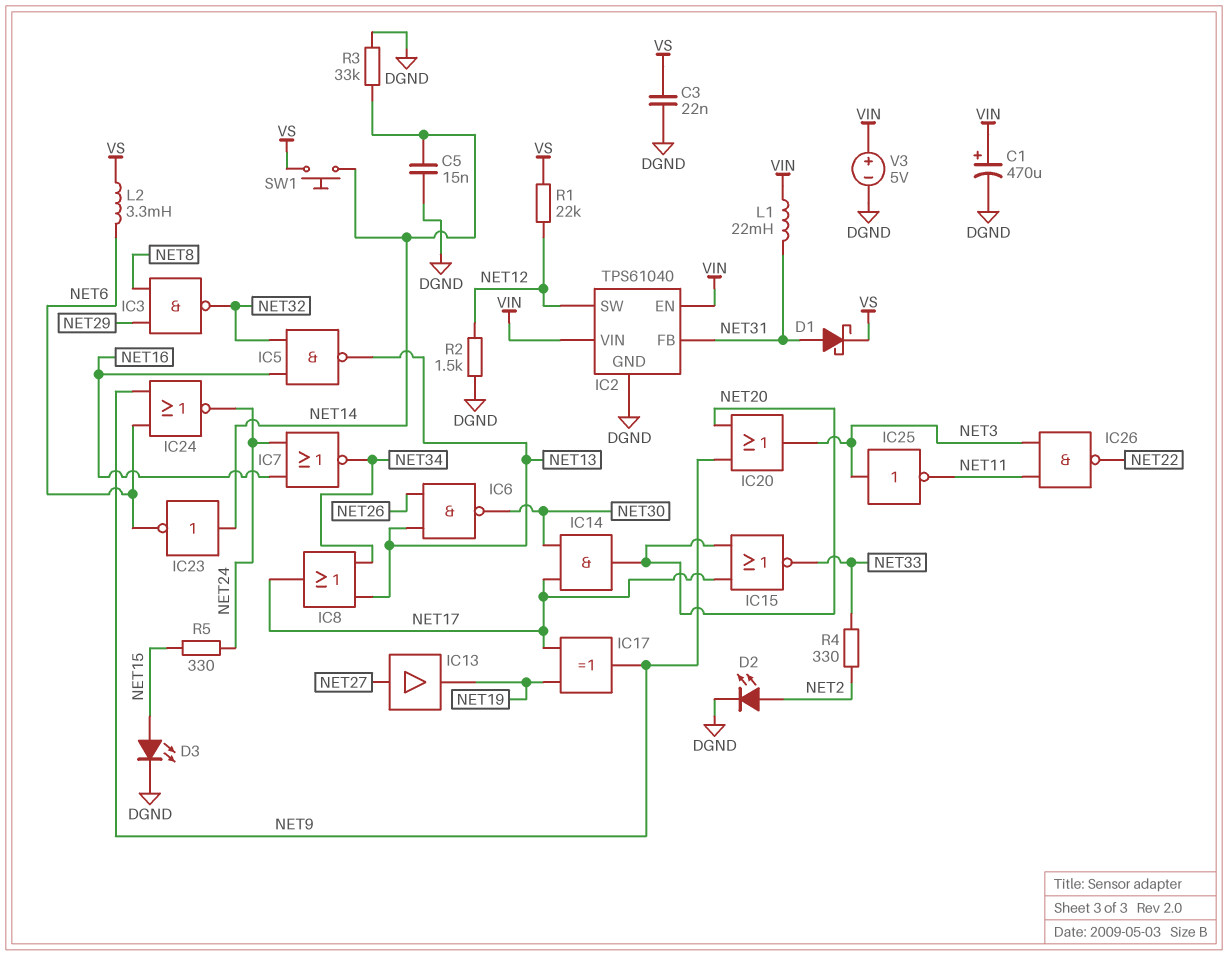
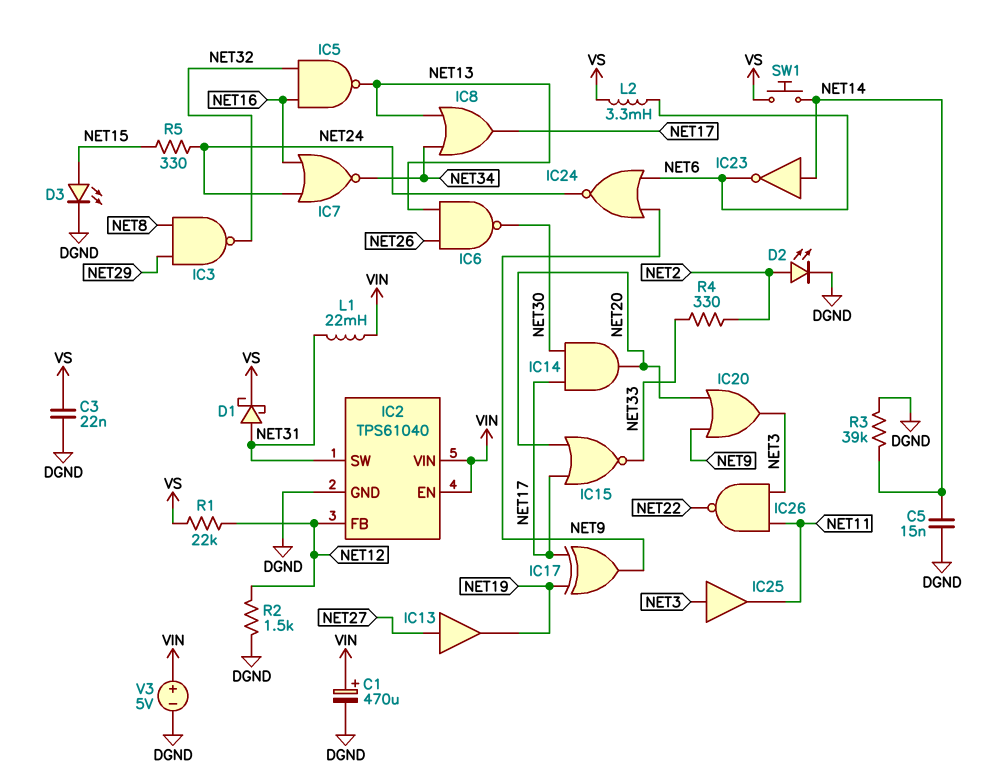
IC2 pin FB: NET31 -> NET12
IC2 pin SW: NET12 -> NET31
IC25: NOT (in NET3, out NET11) -> buffer (in NET3, out NET11)
R3: 33k (DGND, NET14) -> 39k (DGND, NET14)

